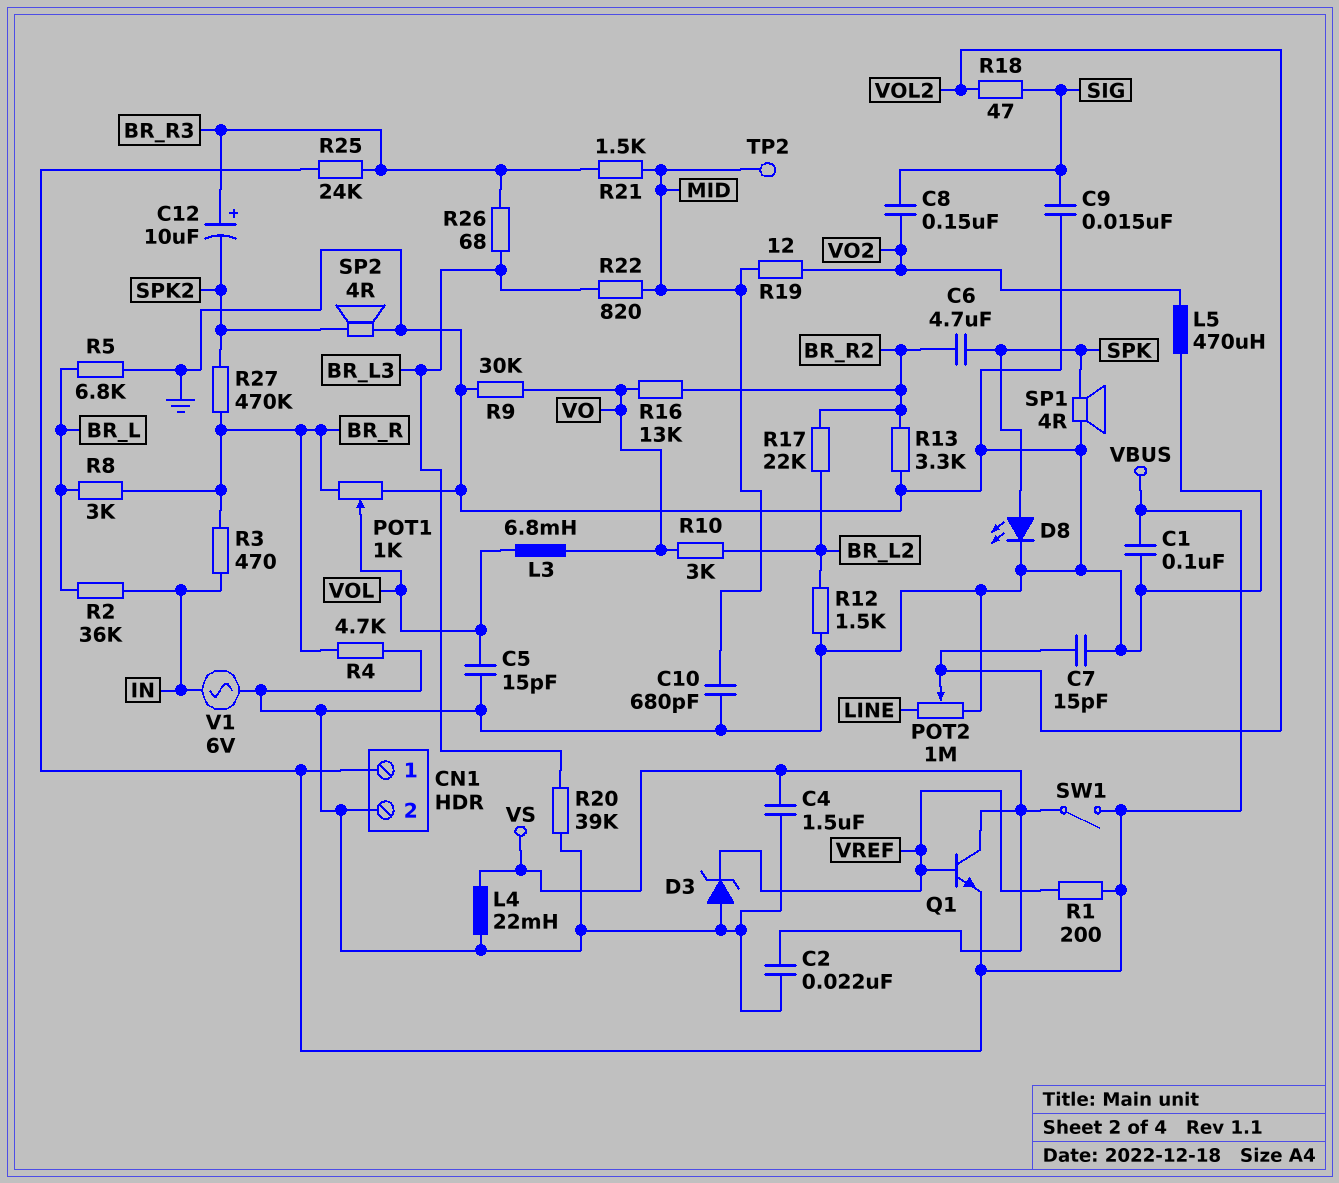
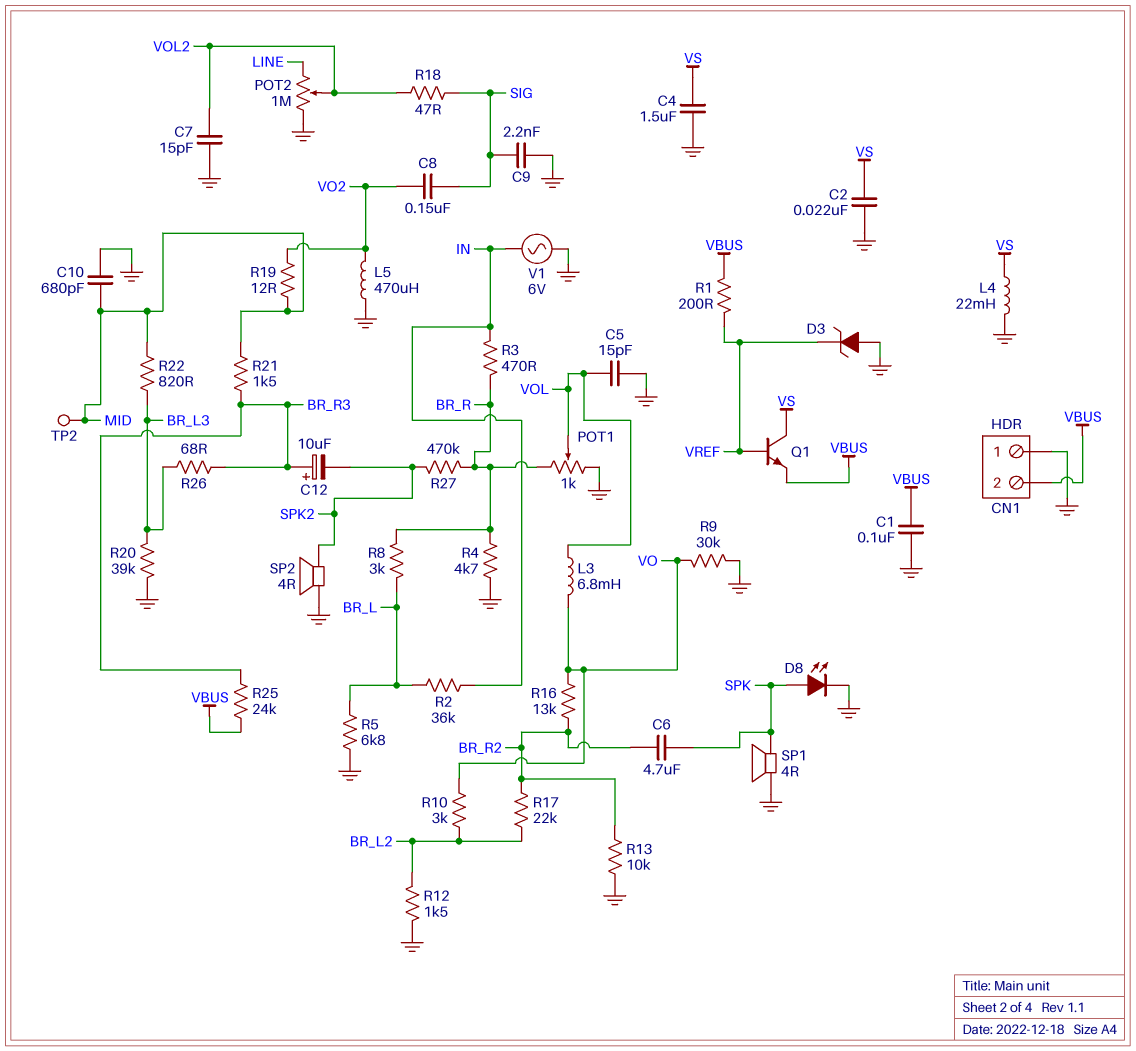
C9: 15nF (GND, SIG) -> 2.2nF (GND, SIG)
CN1 pin 1: VBUS -> GND
CN1 pin 2: GND -> VBUS
R13: 3.3k (BR_R2, GND) -> 10k (BR_R2, GND)
SW1: switch (VBUS, VS) -> none

